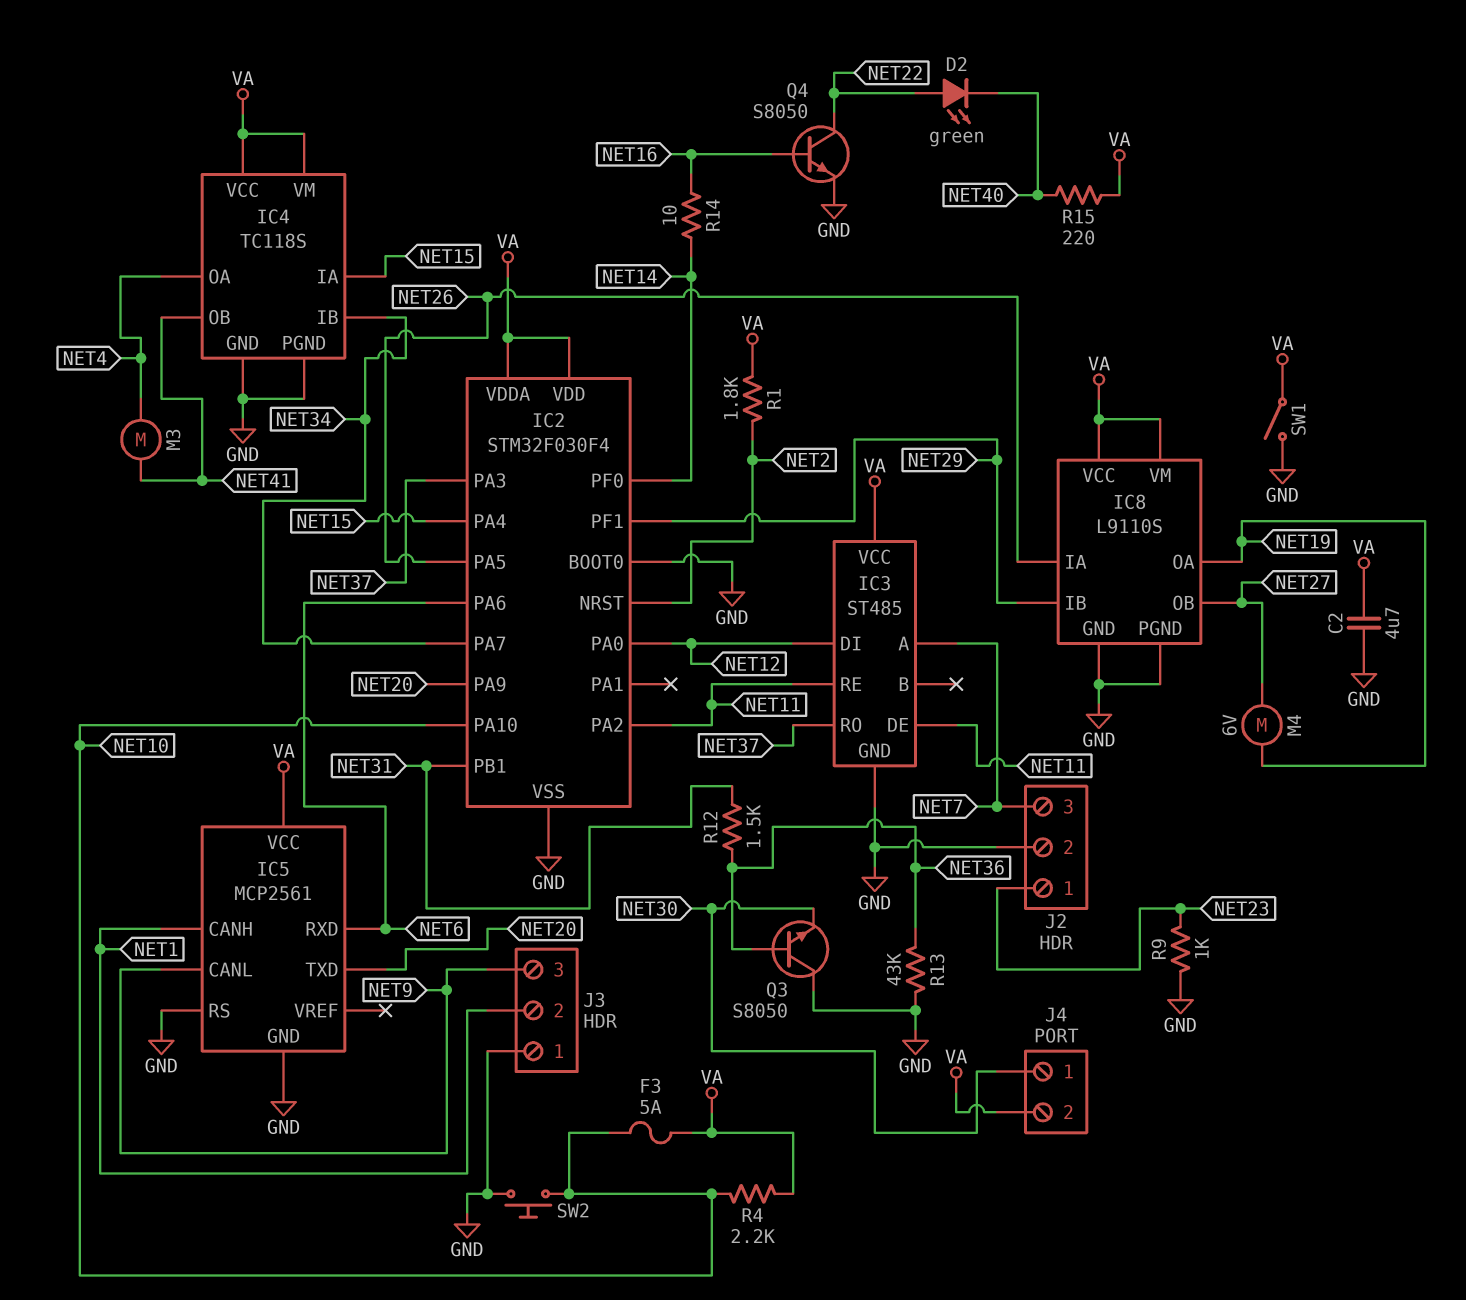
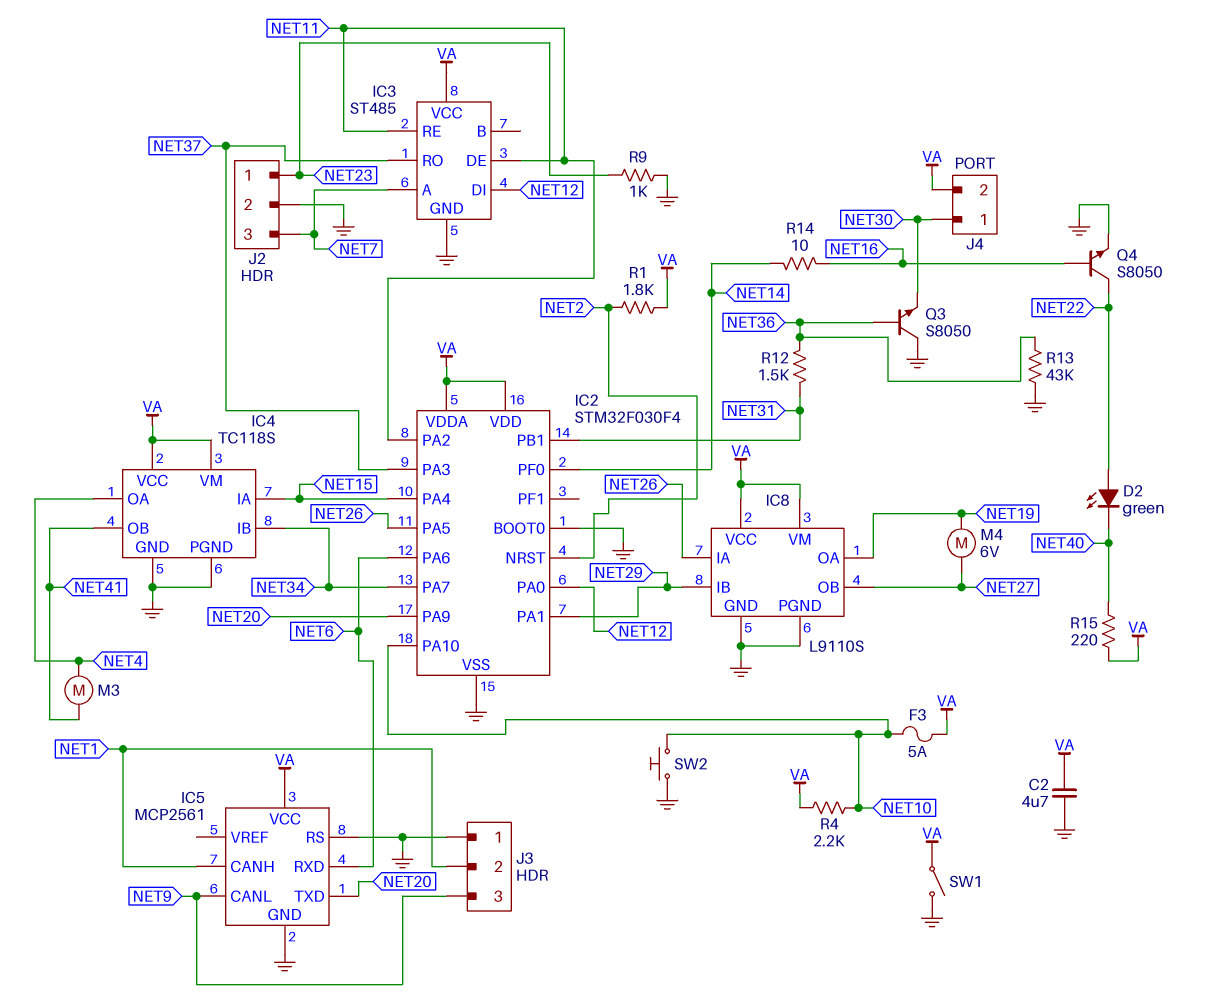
IC2 pin PA1: none -> NET29
IC2 pin PF1: NET29 -> none

